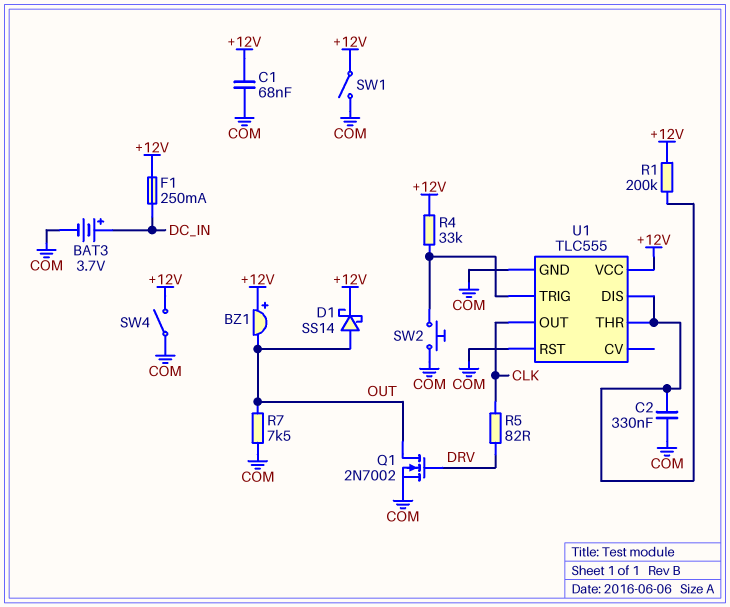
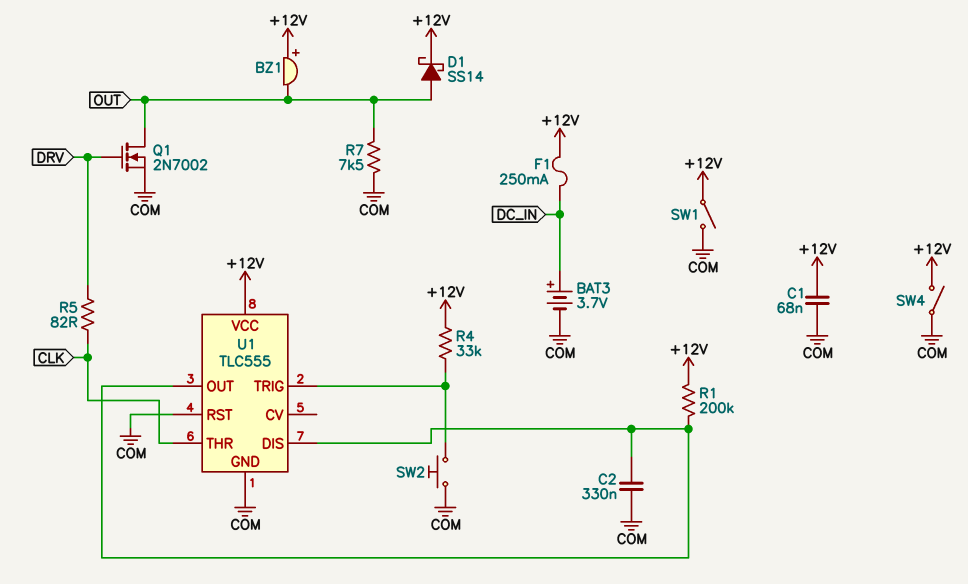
U1 pin OUT: CLK -> U1/DIS
U1 pin THR: U1/DIS -> CLK

